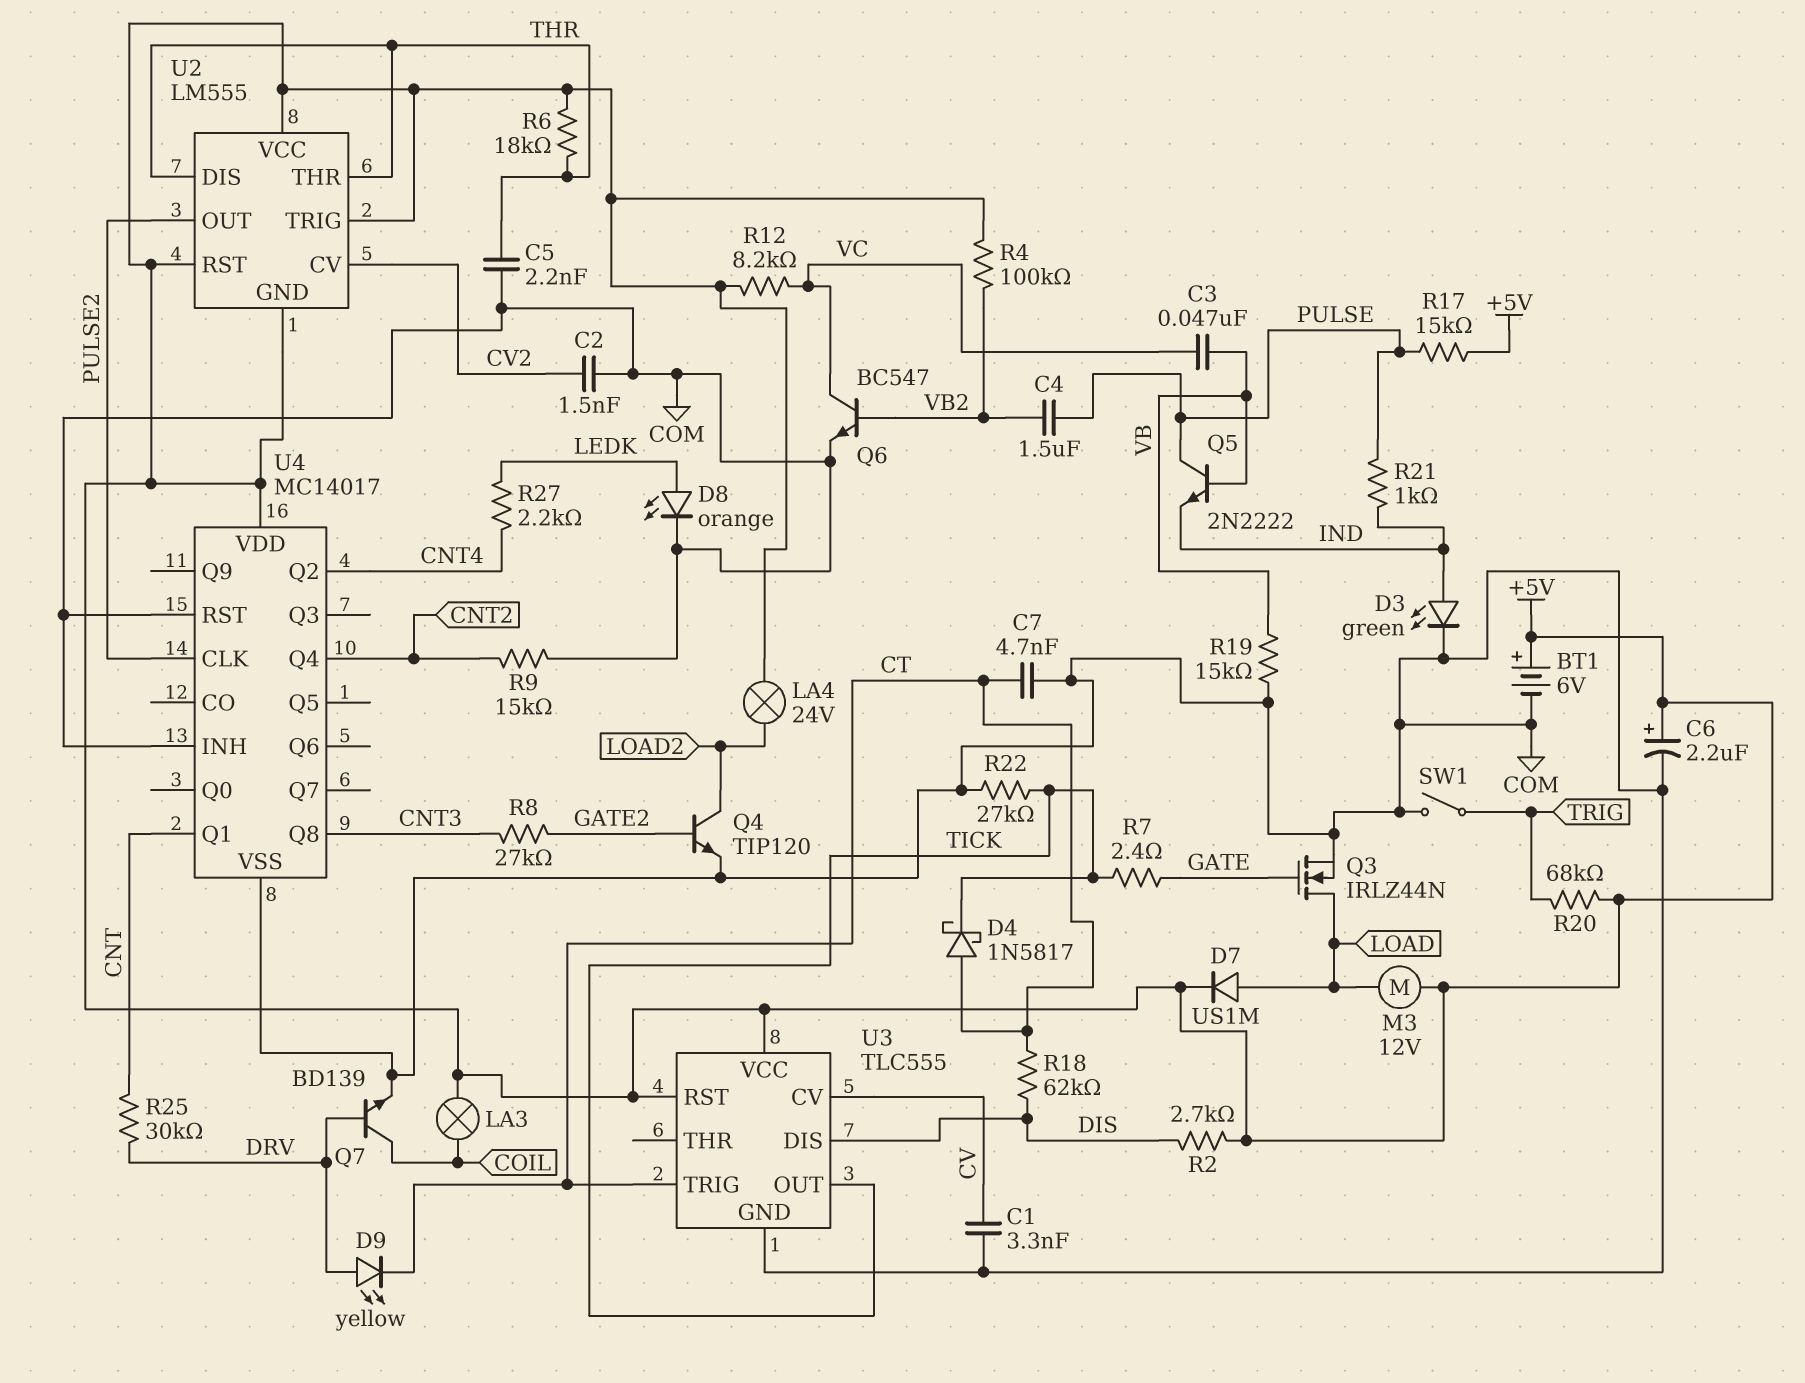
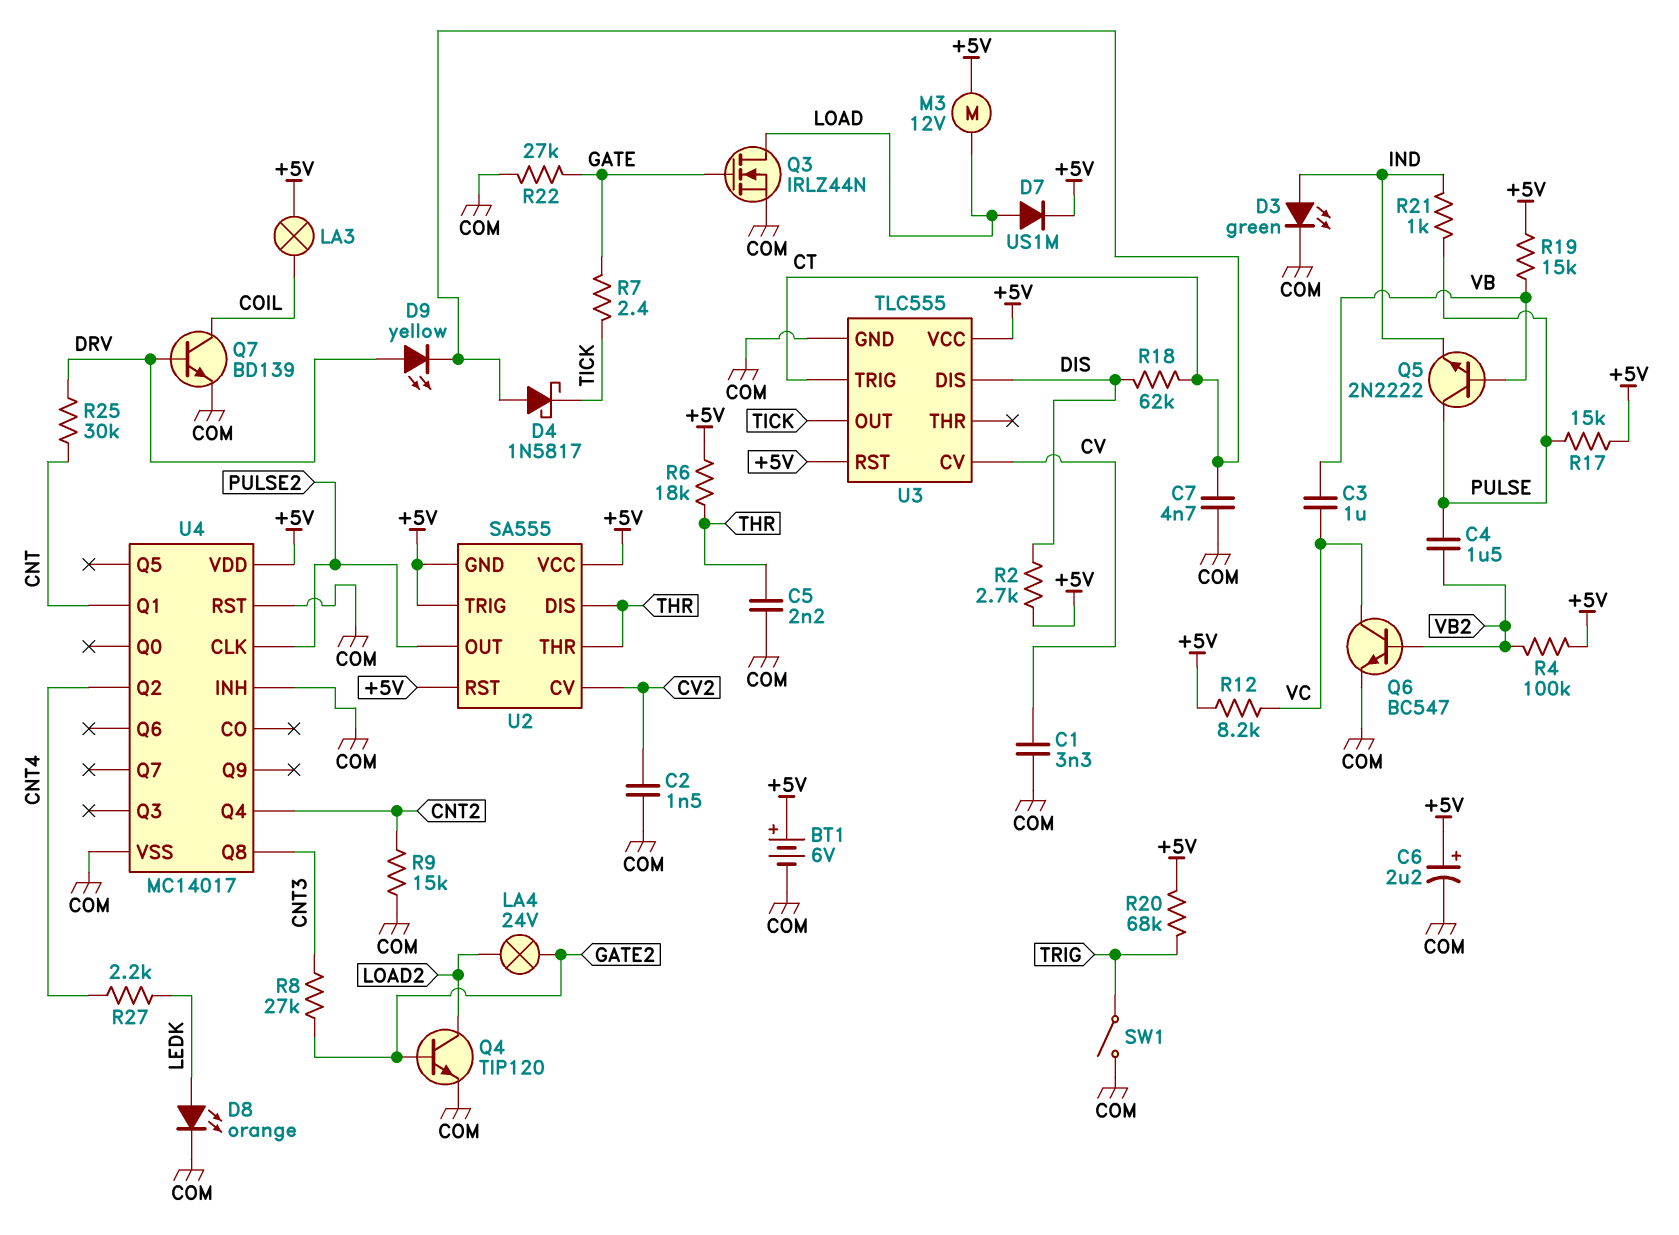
C3: 47nF (VB, VC) -> 1uF (VB, VC)
LA4: lamp 24V (+5V, LOAD2) -> lamp 24V (GATE2, LOAD2)
R19: 15k (COM, VB) -> 15k (+5V, VB)
R22: 27k (COM, TICK) -> 27k (COM, GATE)
U2: LM555 -> SA555

